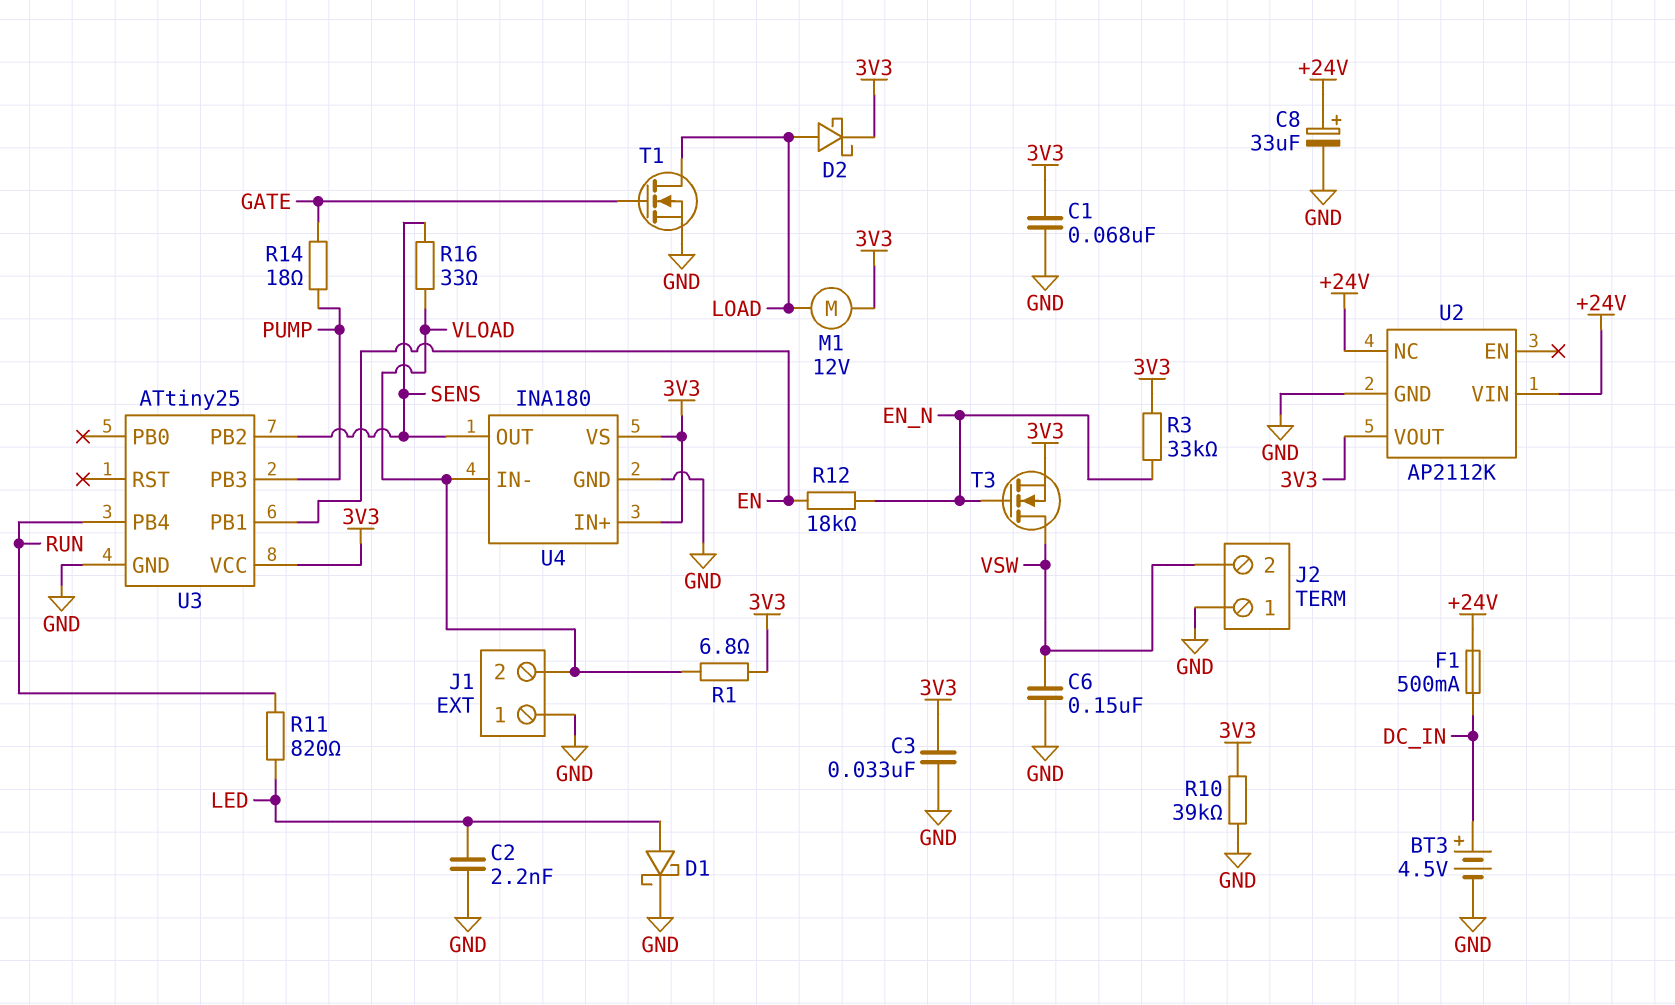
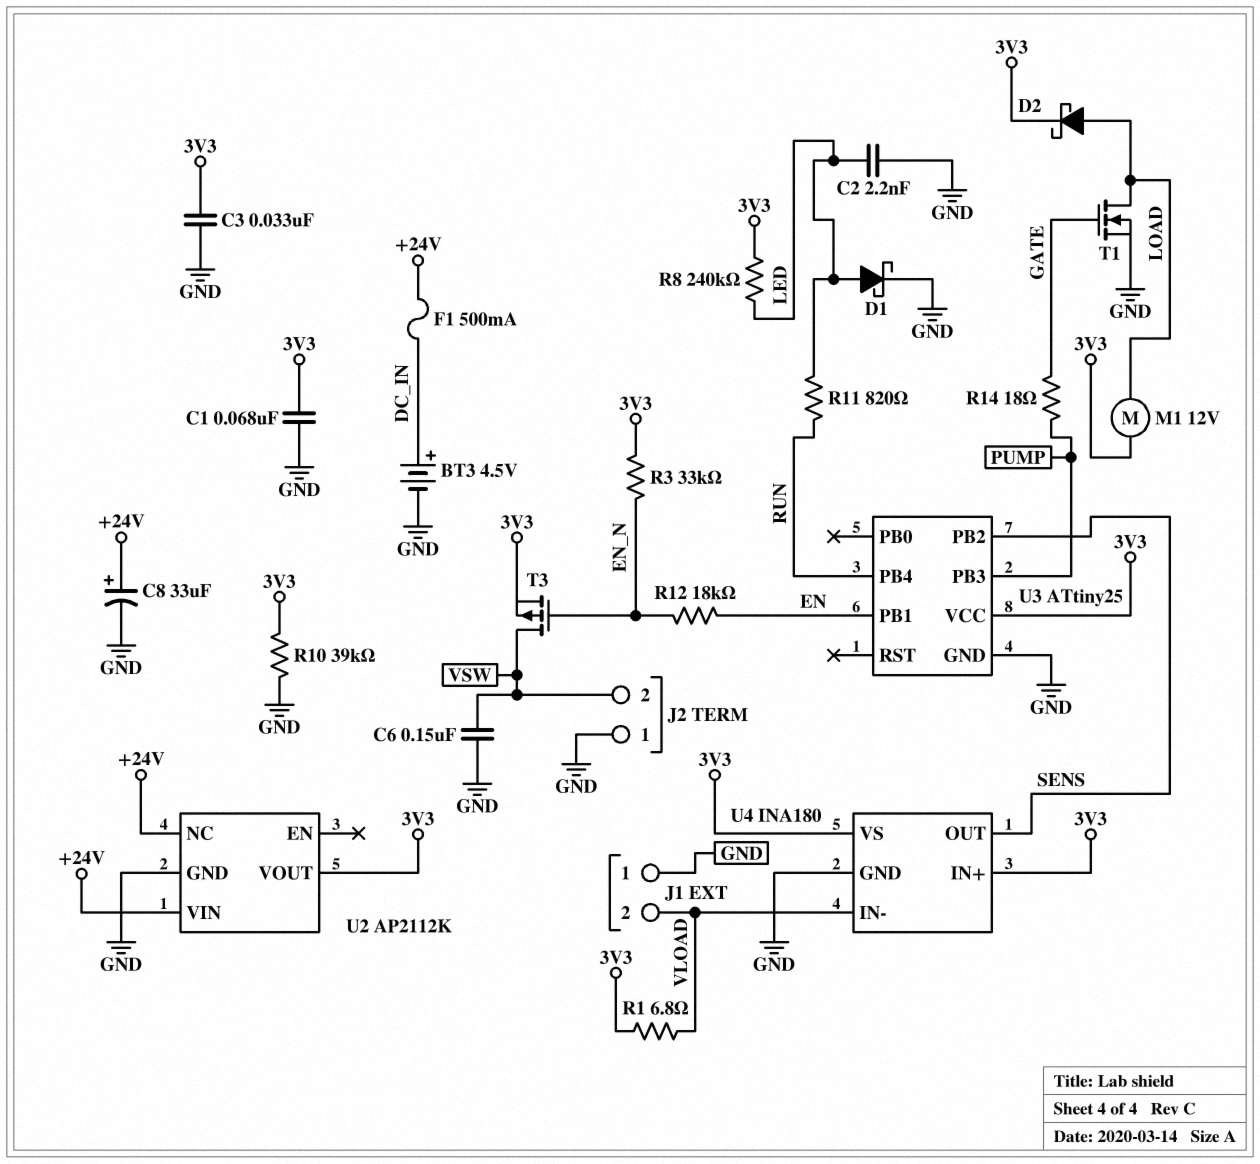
R8: none -> 240k (3V3, LED)
R16: 33 (SENS, VLOAD) -> none
T3: NMOS (G EN_N, D VSW, S 3V3) -> PMOS (G EN_N, D VSW, S 3V3)

